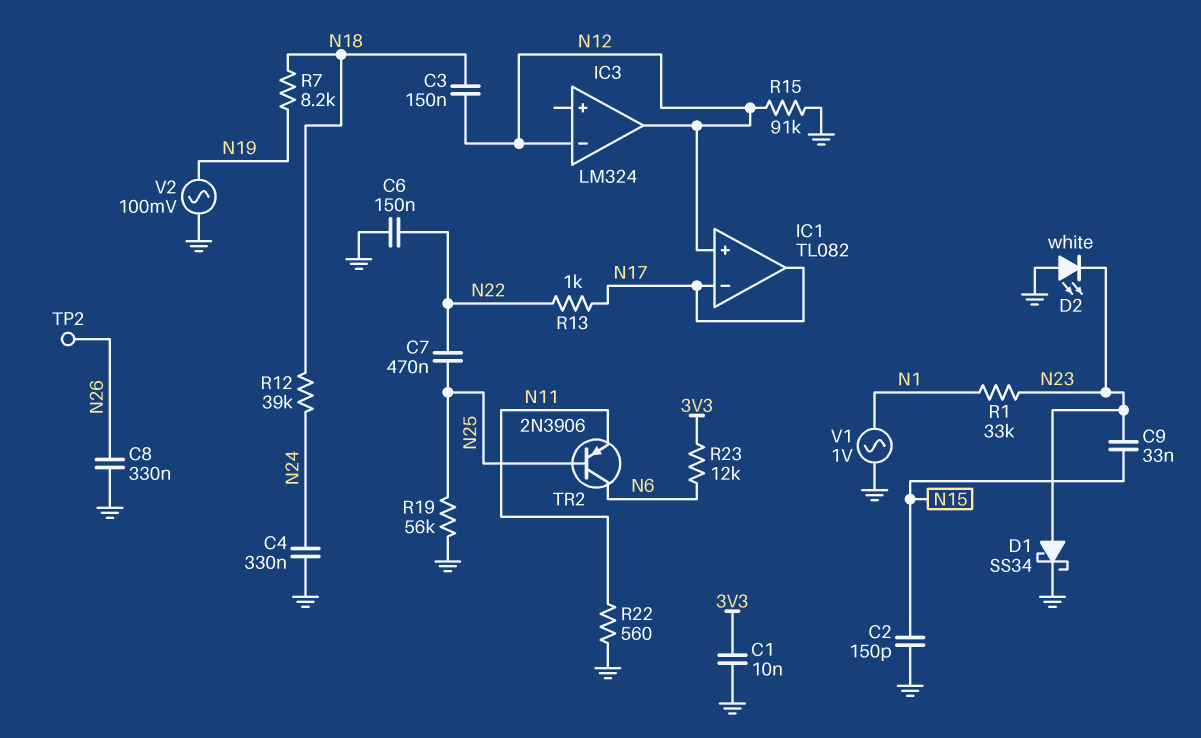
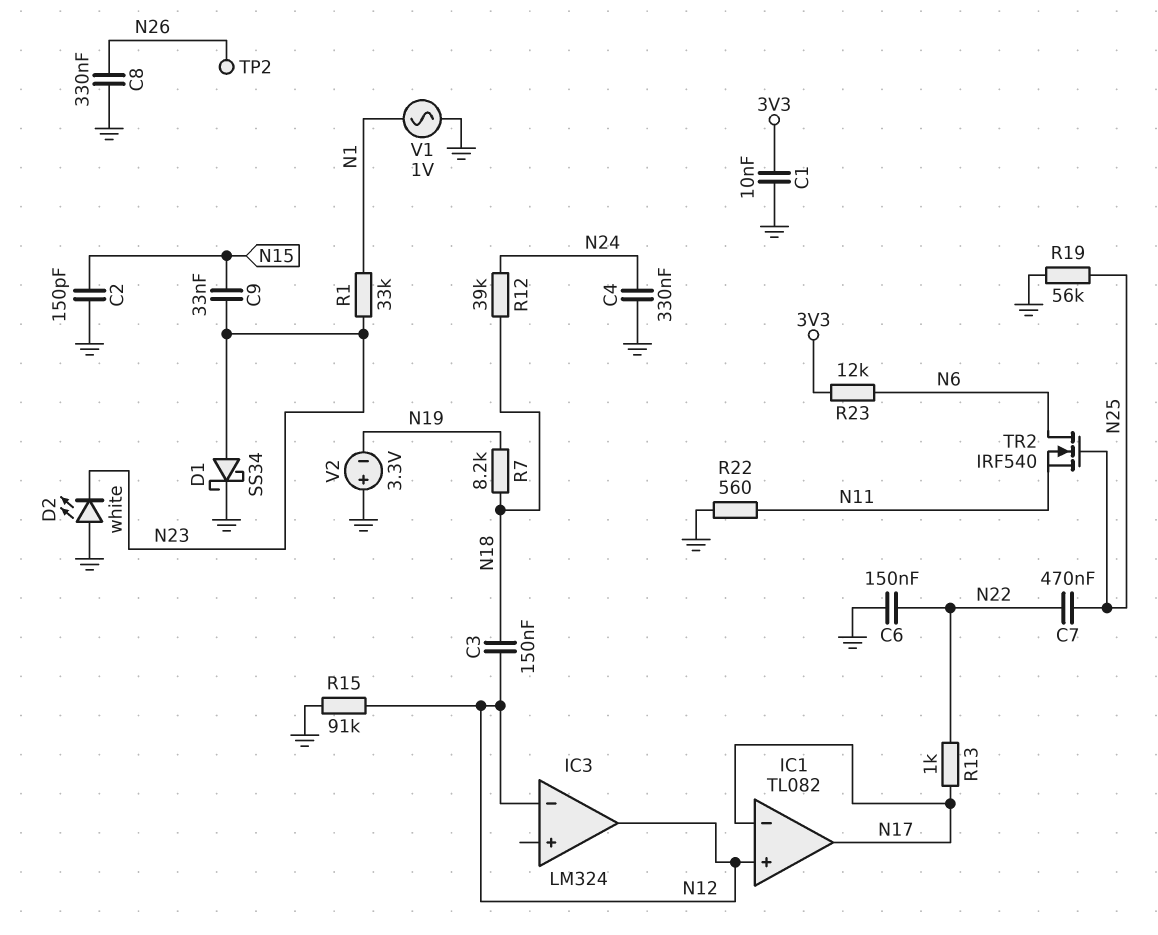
TR2: PNP 2N3906 (B N25, C N6, E N11) -> NMOS IRF540 (G N25, D N6, S N11)
V2: AC 100mV (GND, N19) -> 3.3V (plus GND, minus N19)

